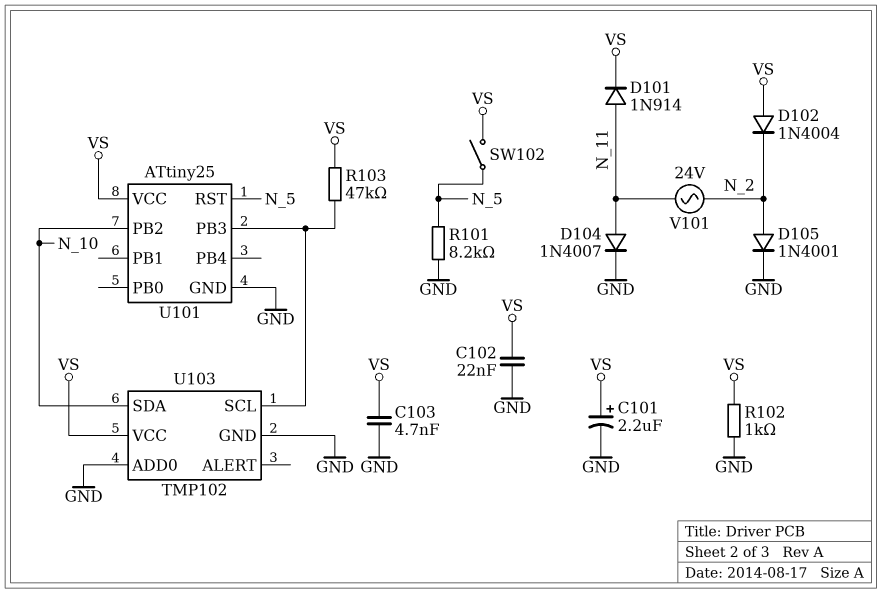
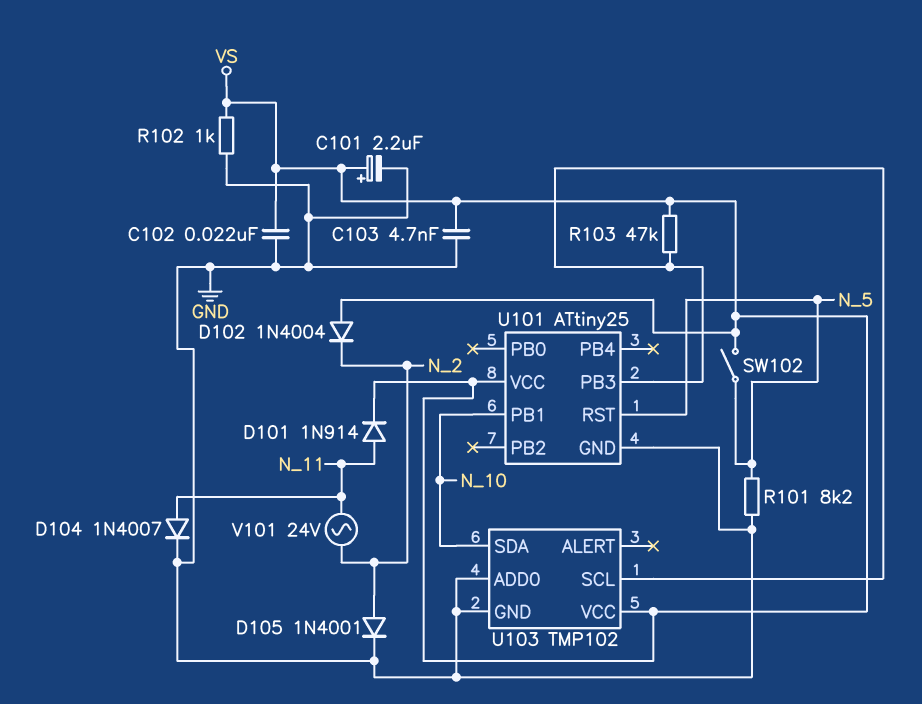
U101 pin PB1: none -> N_10
U101 pin PB2: N_10 -> none

